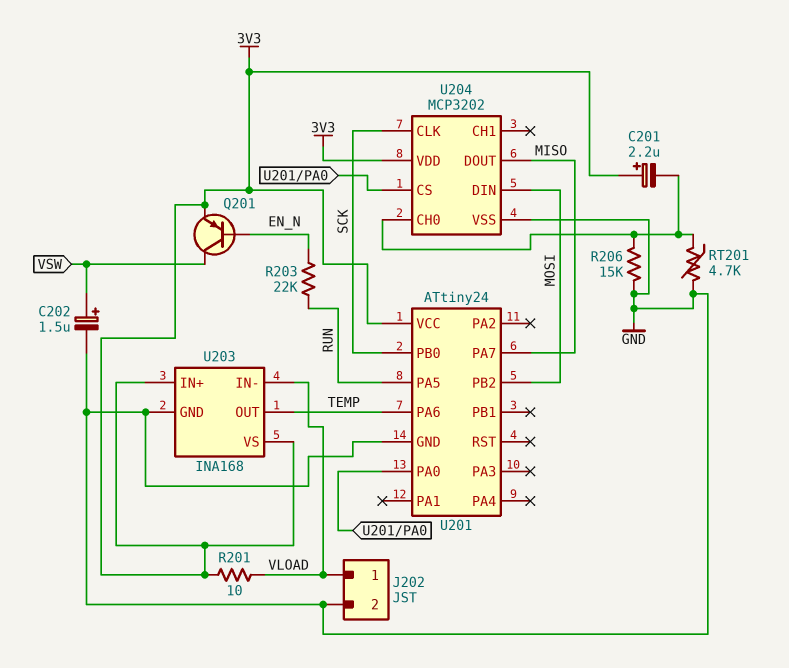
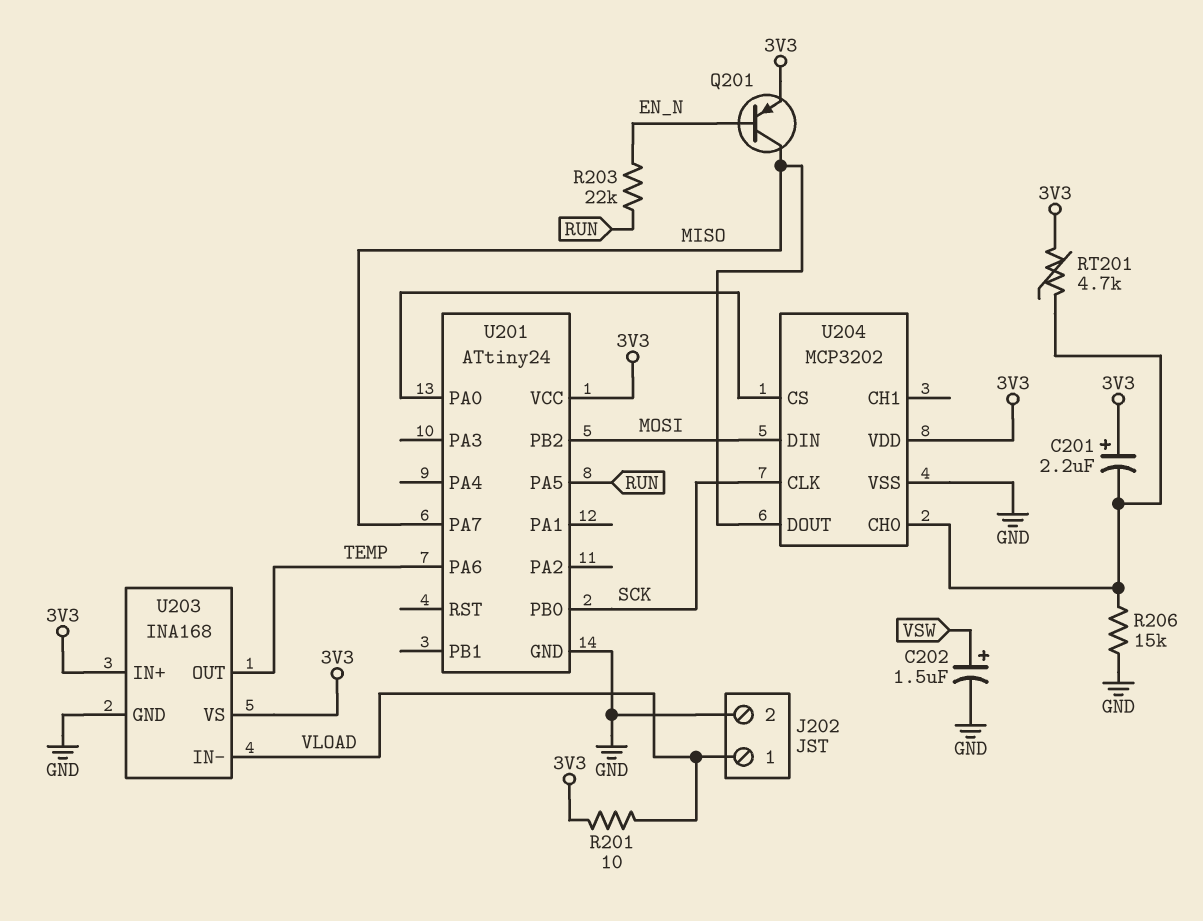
Q201: PNP (B EN_N, C VSW, E 3V3) -> PNP (B EN_N, C MISO, E 3V3)
RT201: 4.7k (GND, U204/CH0) -> 4.7k (3V3, U204/CH0)

